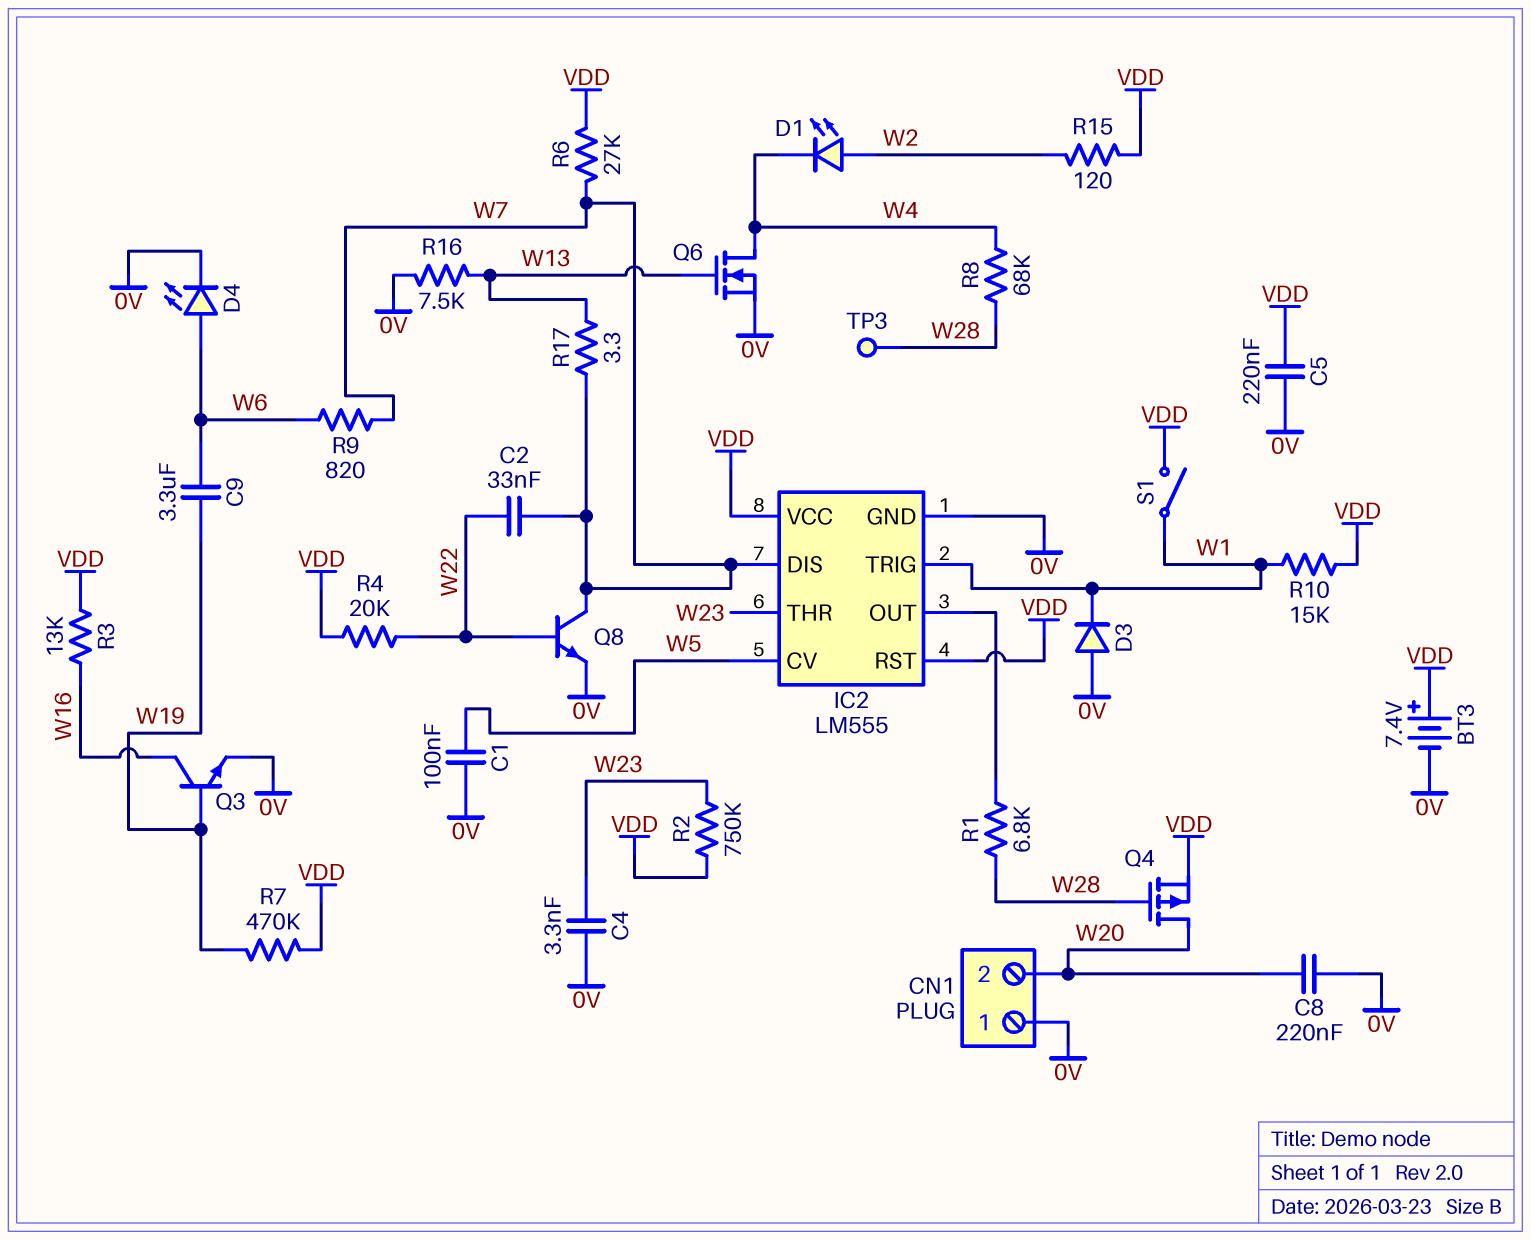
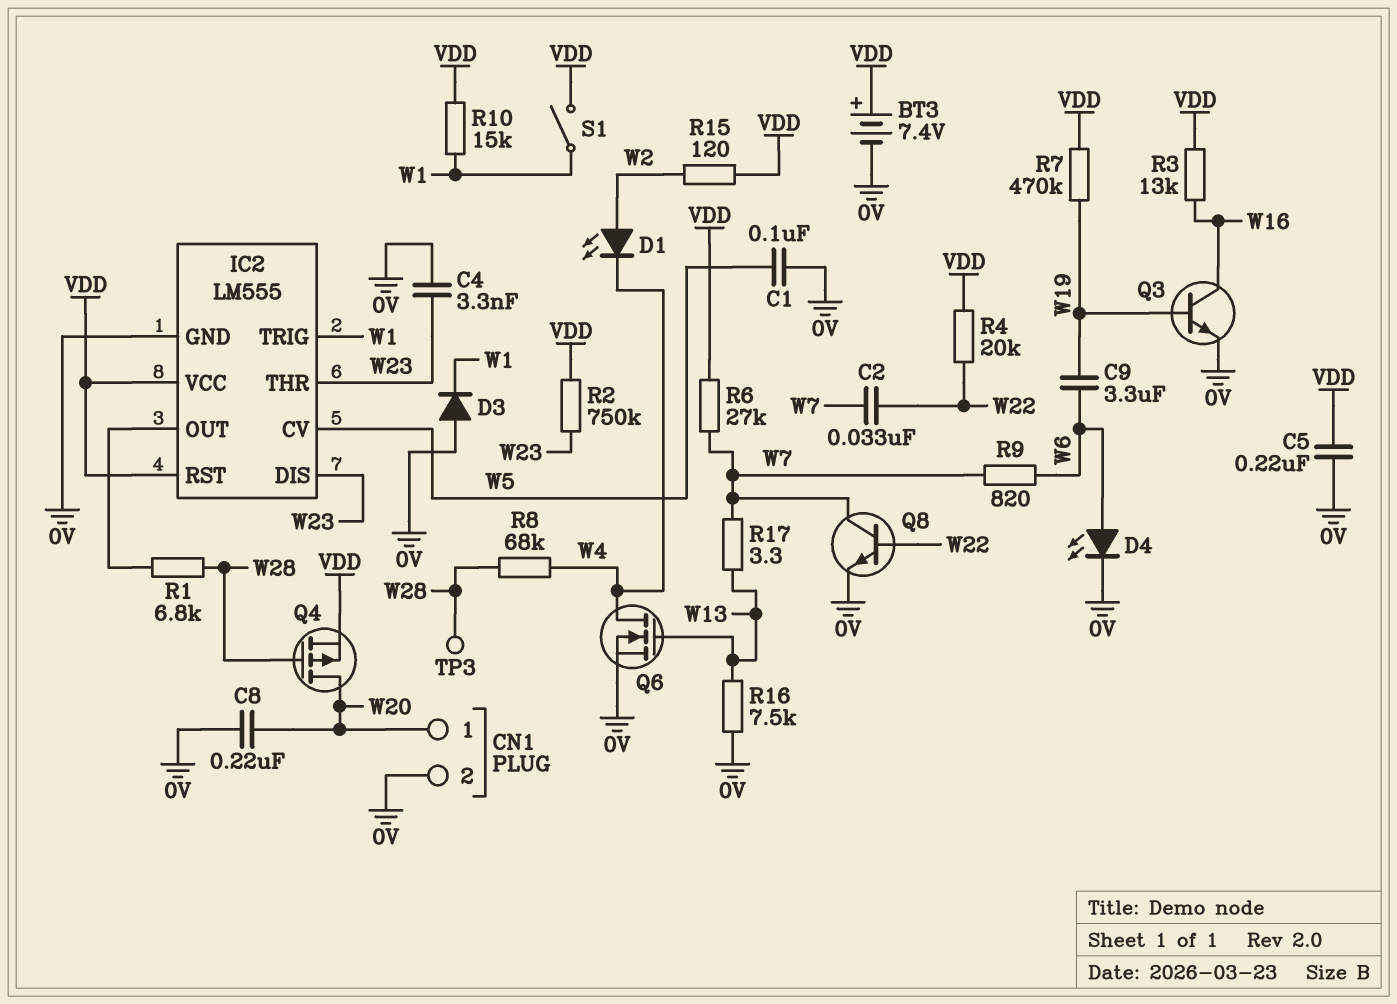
CN1 pin 1: 0V -> W20
CN1 pin 2: W20 -> 0V
IC2 pin DIS: W7 -> W23

